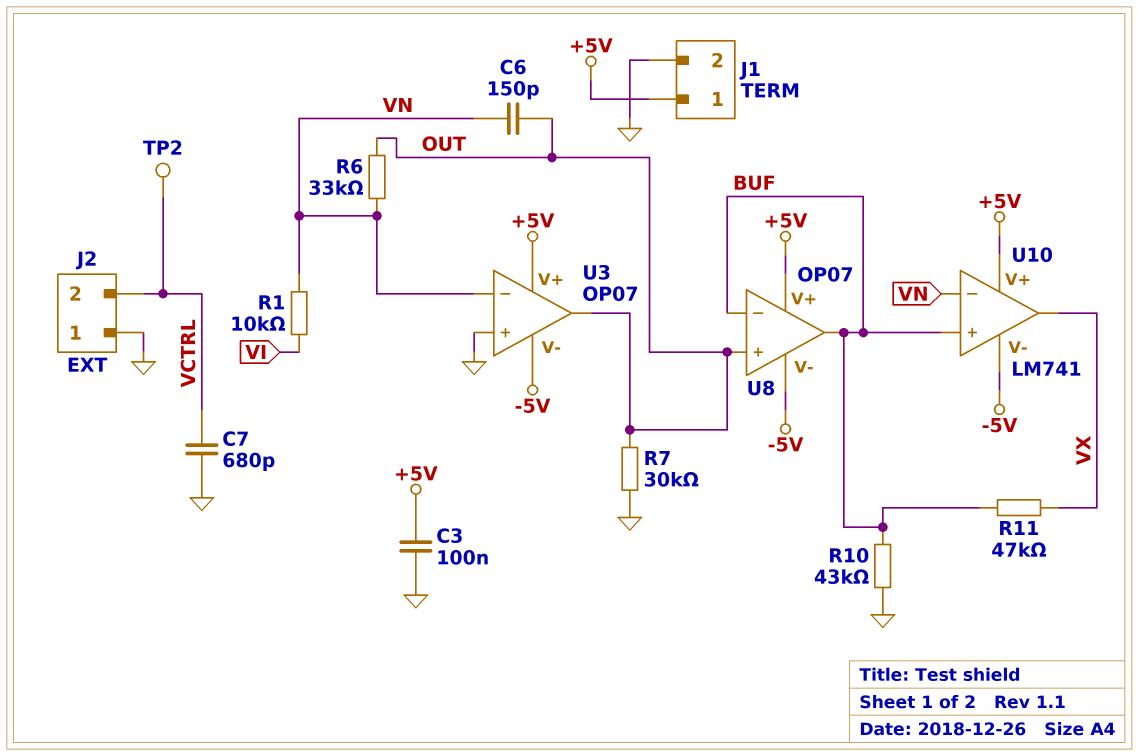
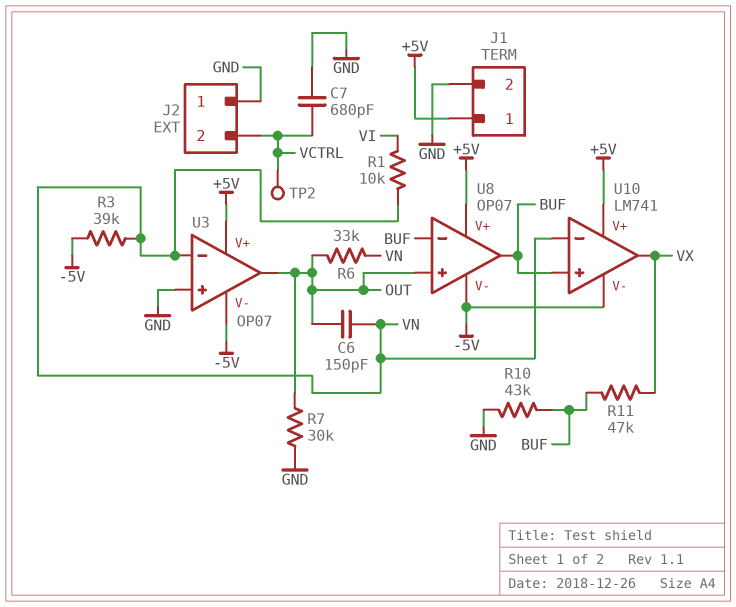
C3: 100nF (+5V, GND) -> none
R3: none -> 39k (-5V, VN)

